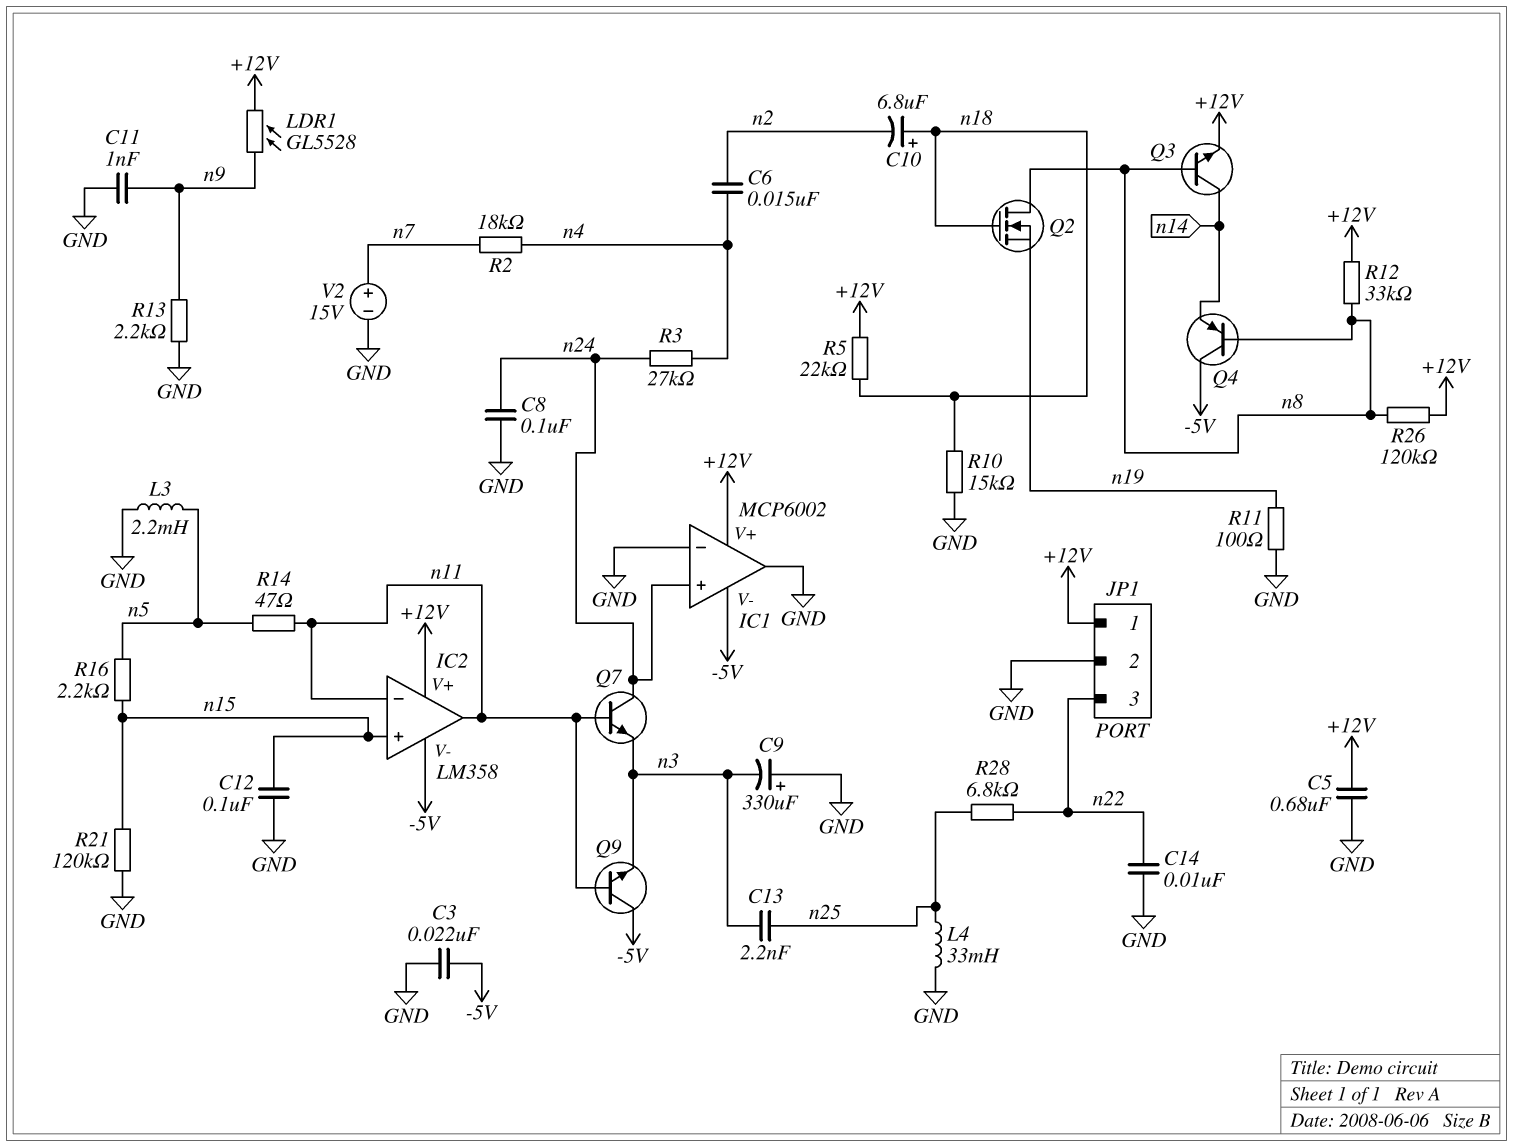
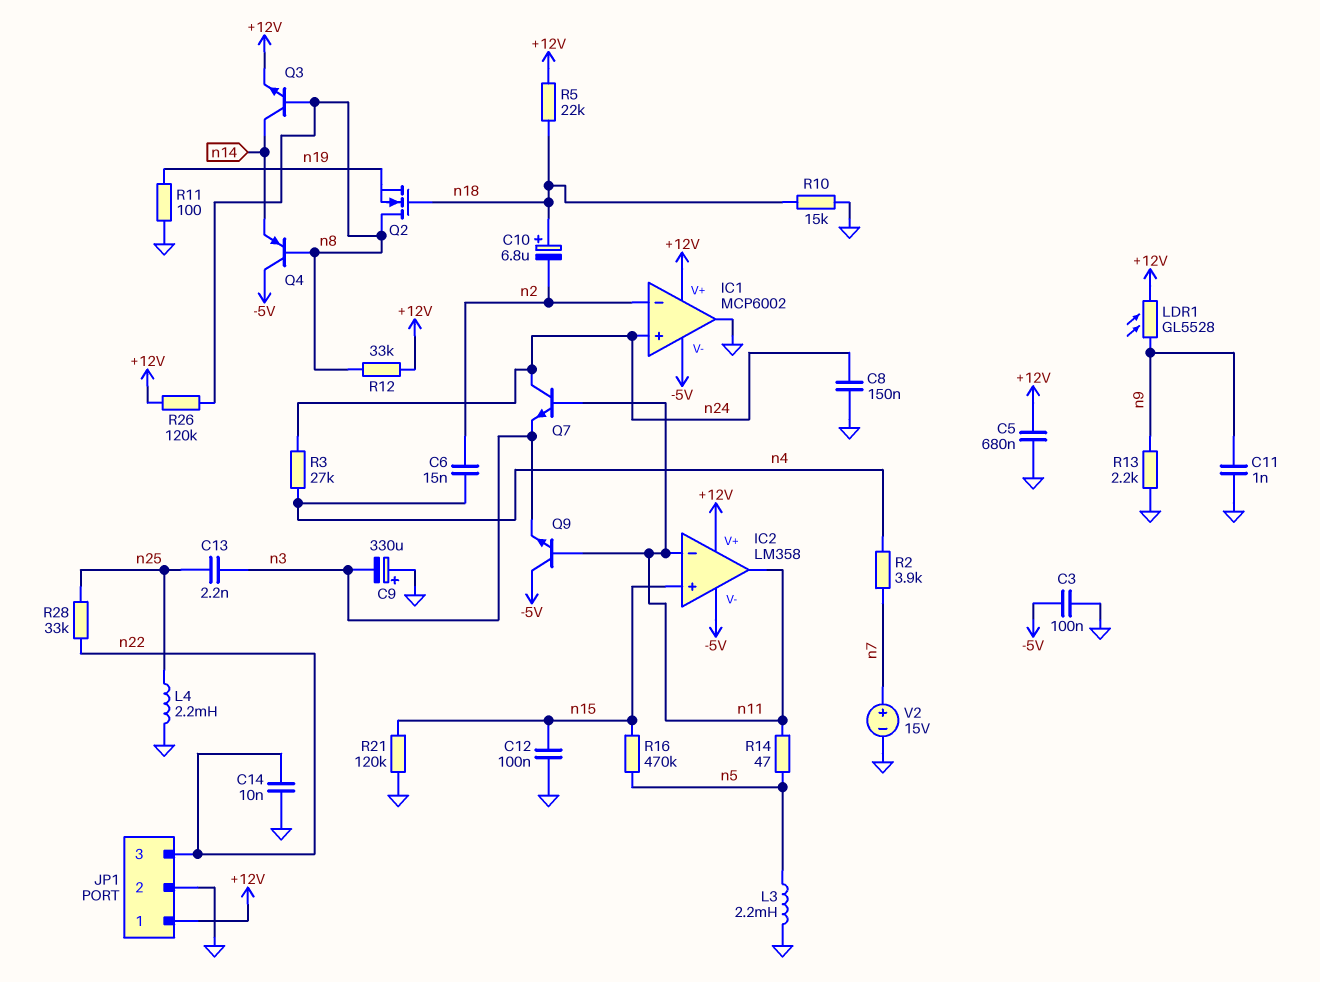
C3: 22nF (-5V, GND) -> 100nF (-5V, GND)
C8: 100nF (GND, n24) -> 150nF (GND, n24)
IC1 pin in-: GND -> n2
L4: 33mH (GND, n25) -> 2.2mH (GND, n25)
R2: 18k (n4, n7) -> 3.9k (n4, n7)
R16: 2.2k (n5, n15) -> 470k (n5, n15)
R28: 6.8k (n22, n25) -> 33k (n22, n25)

